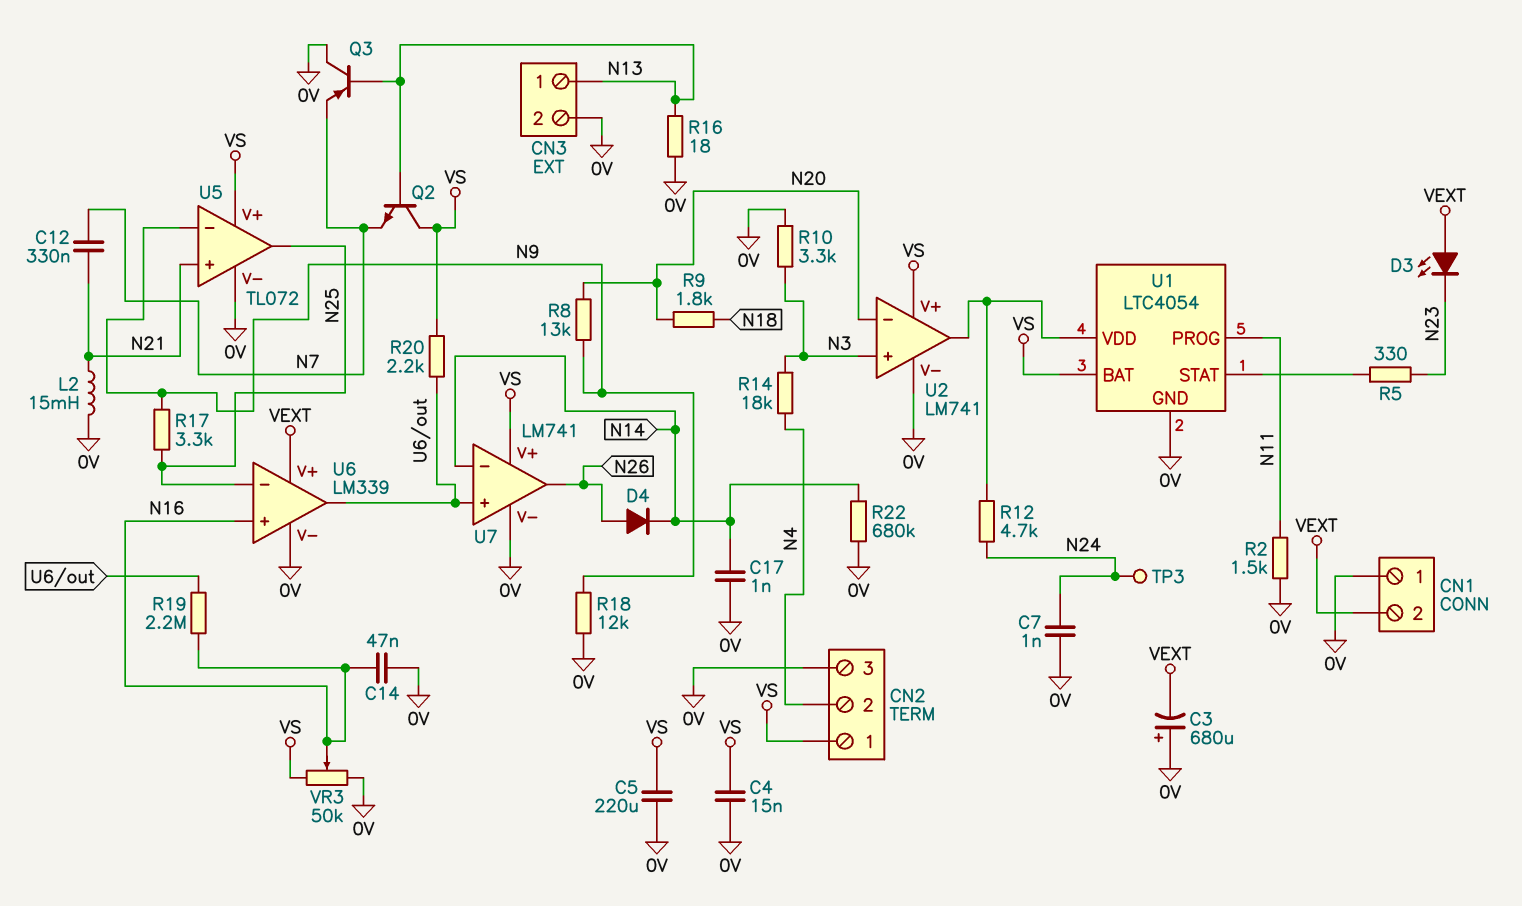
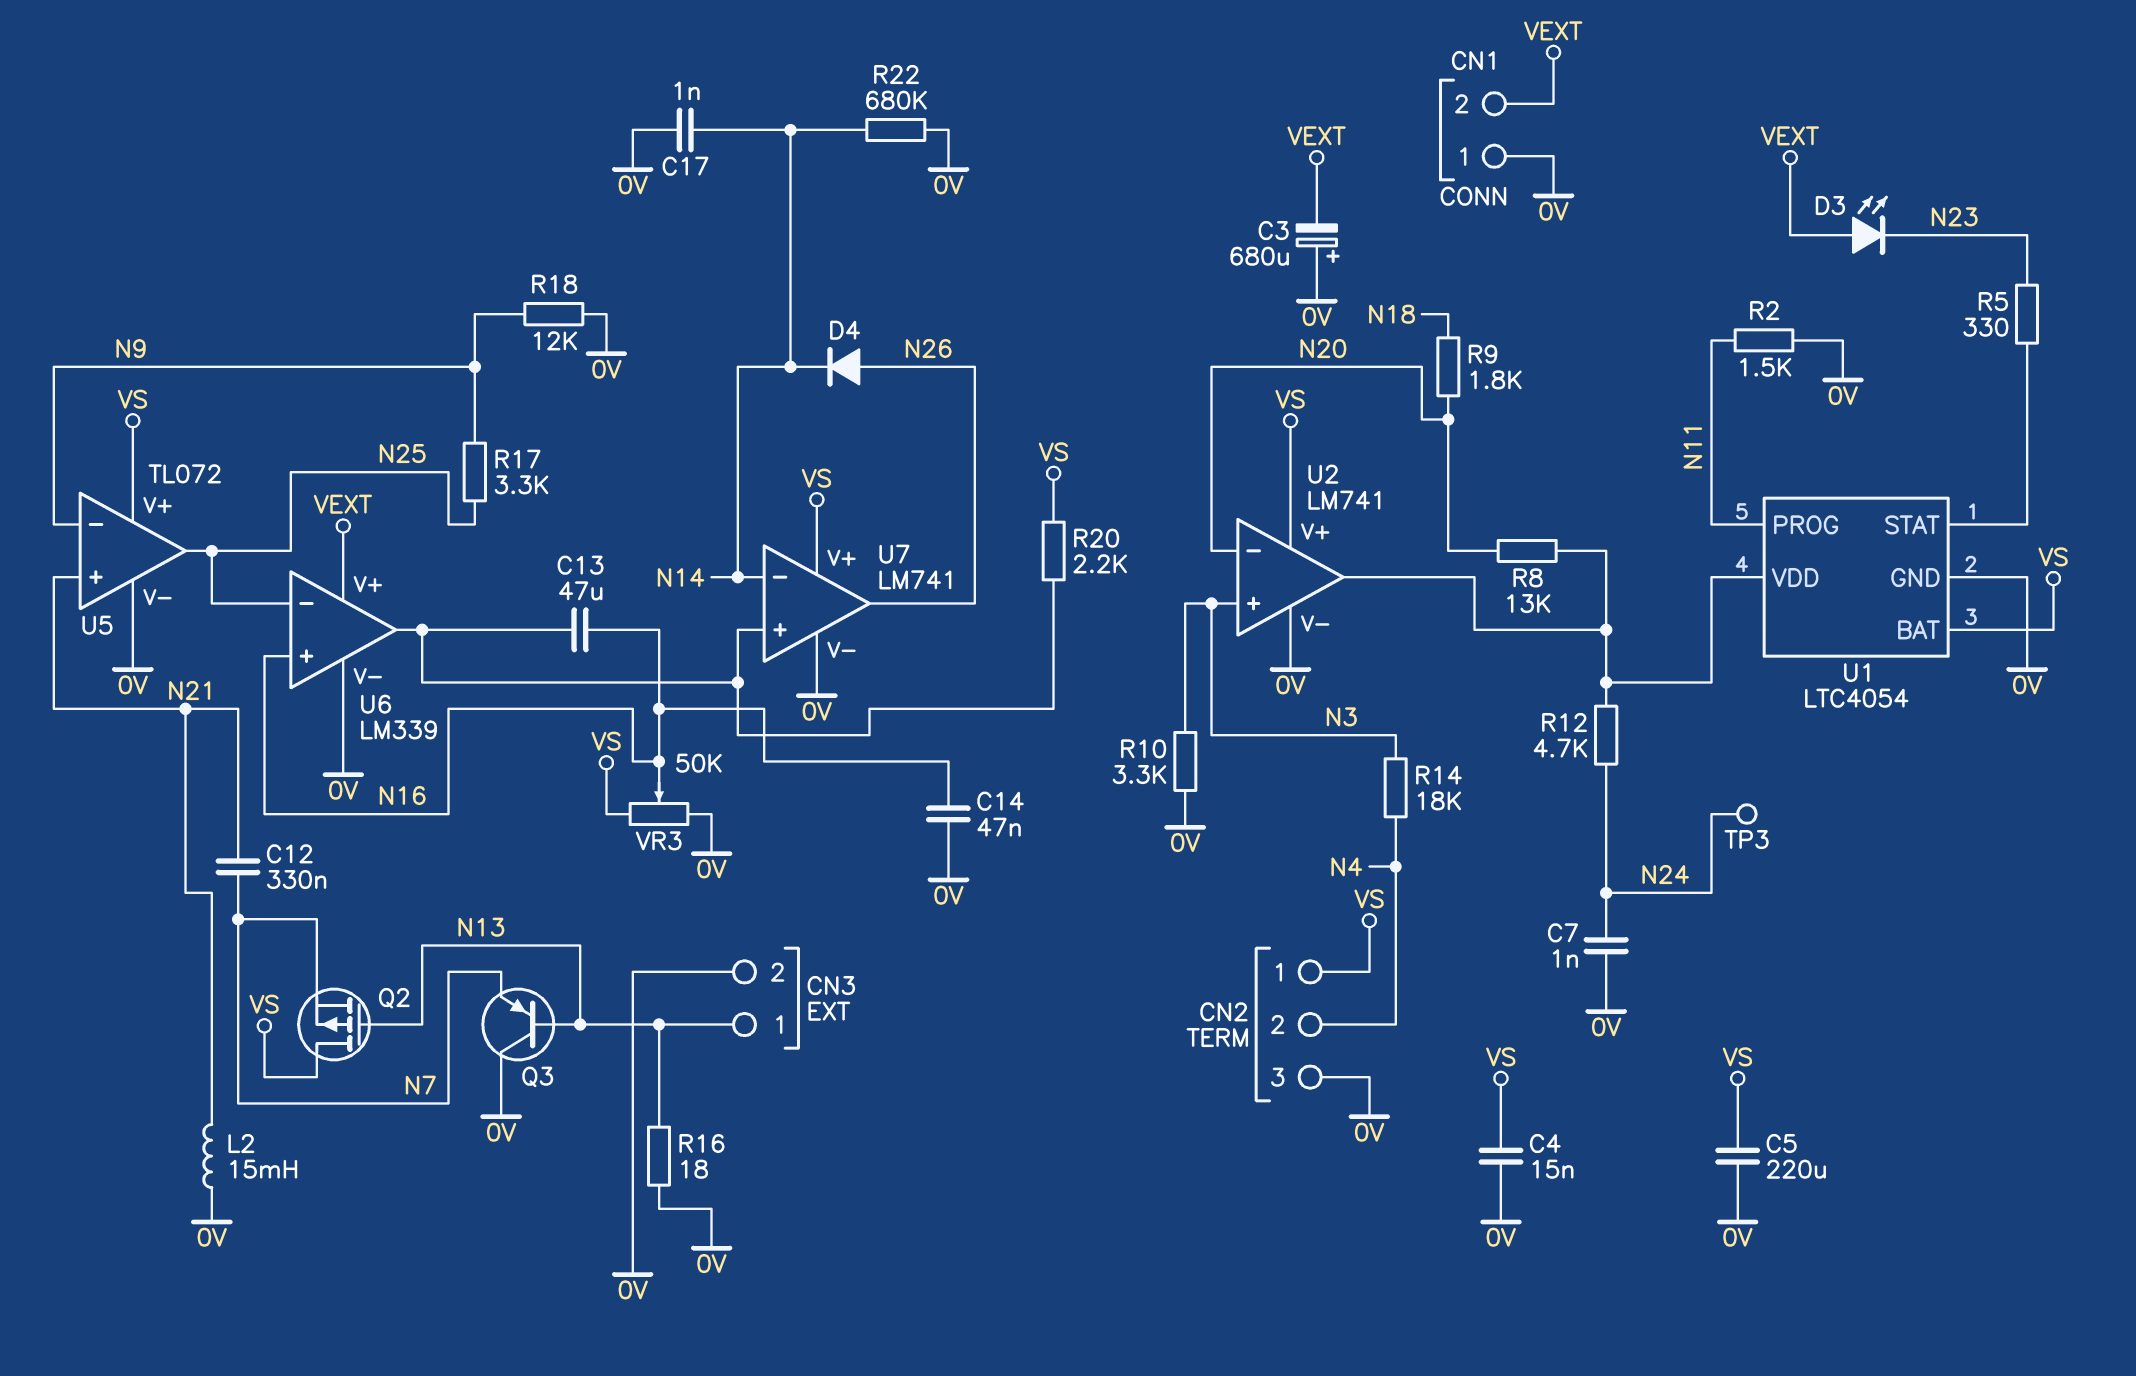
C13: none -> 47uF (N16, U6/out)
Q2: NPN (B N13, C VS, E N7) -> PMOS (G N13, D VS, S N7)
R8: 13k (N9, N20) -> 13k (N20, U1/VDD)
R19: 2.2M (N16, U6/out) -> none

